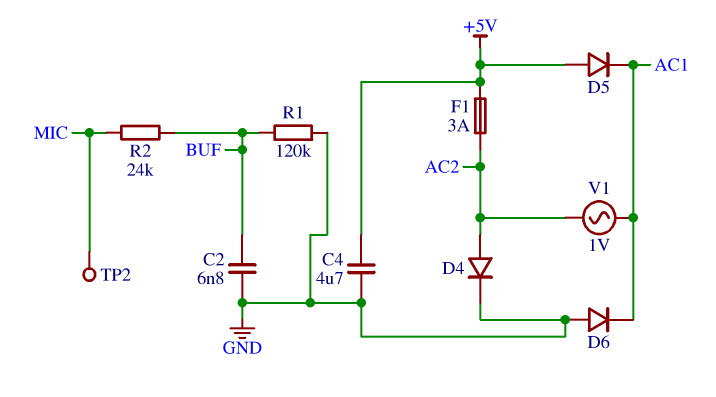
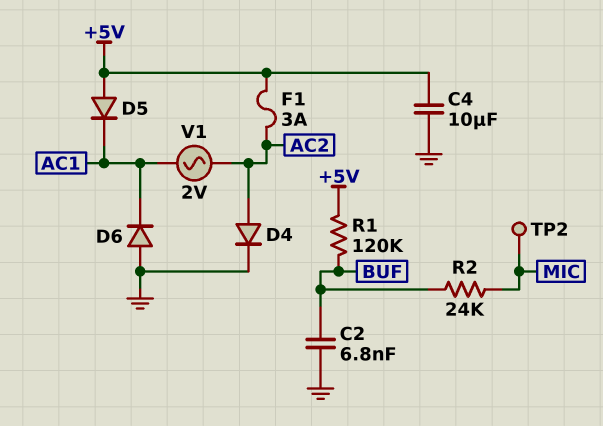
C4: 4.7uF (+5V, GND) -> 10uF (+5V, GND)
R1: 120k (BUF, GND) -> 120k (+5V, BUF)
V1: AC 1V (AC1, AC2) -> AC 2V (AC1, AC2)

